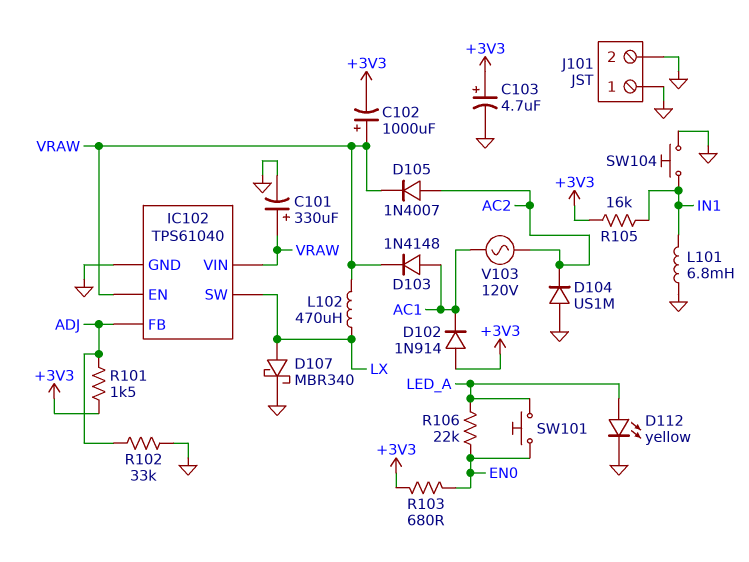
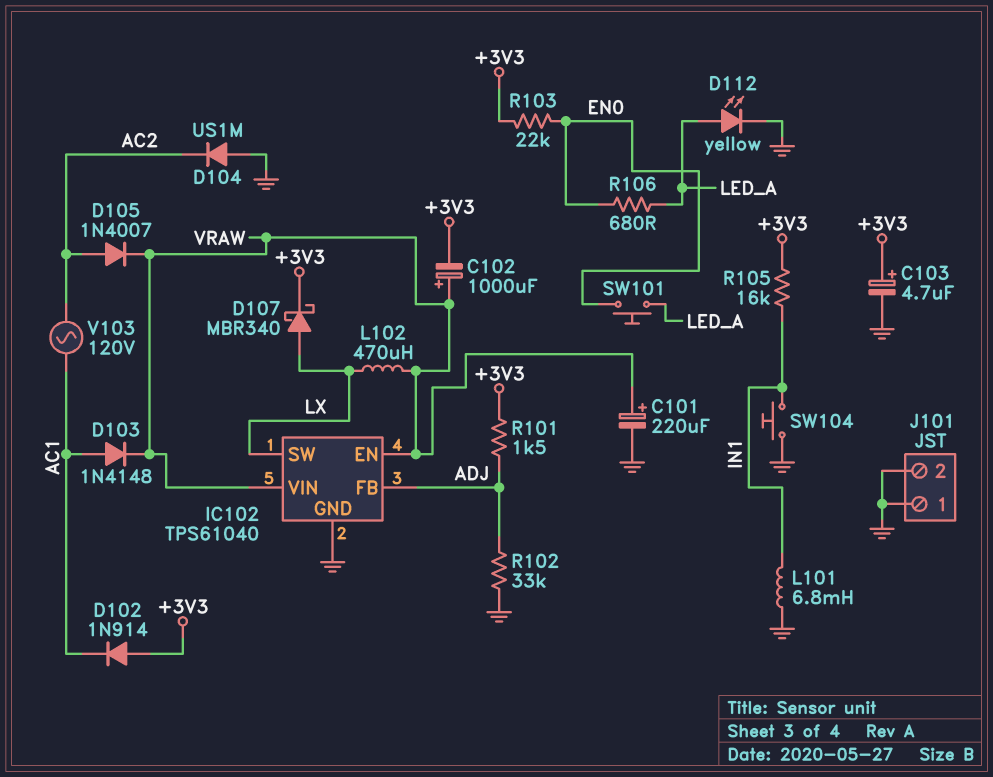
C101: 330uF (plus VRAW, minus GND) -> 220uF (plus VRAW, minus GND)
D107: schottky MBR340 (A LX, K GND) -> schottky MBR340 (A LX, K +3V3)
R103: 680 (+3V3, EN0) -> 22k (+3V3, EN0)
R106: 22k (EN0, LED_A) -> 680 (EN0, LED_A)

